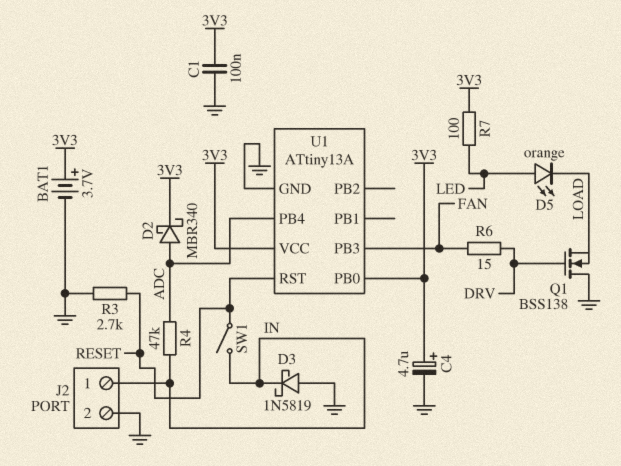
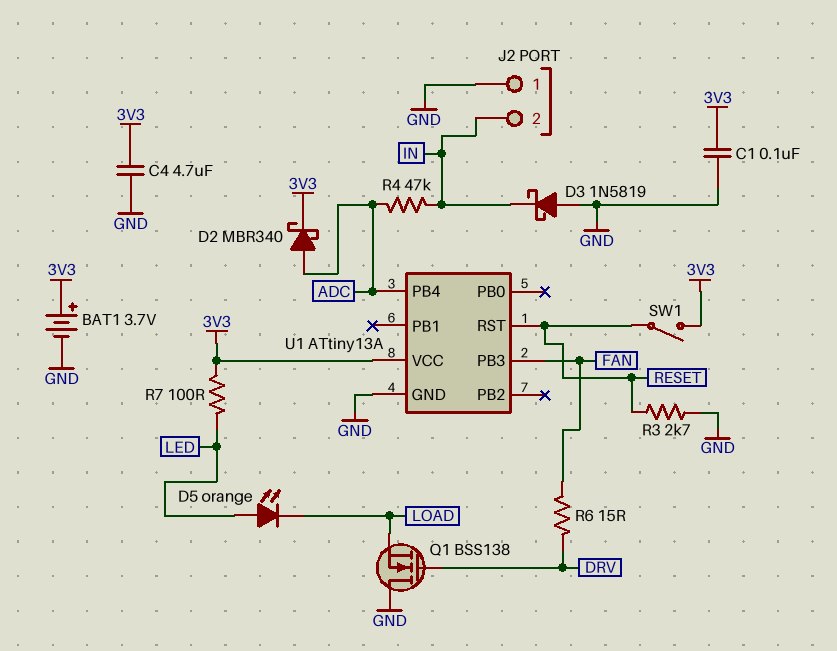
C4: 4.7uF (plus 3V3, minus GND) -> 4.7uF (3V3, GND)
J2 pin 1: IN -> GND
J2 pin 2: GND -> IN
SW1: switch (IN, RESET) -> switch (3V3, RESET)
U1 pin PB0: 3V3 -> none

